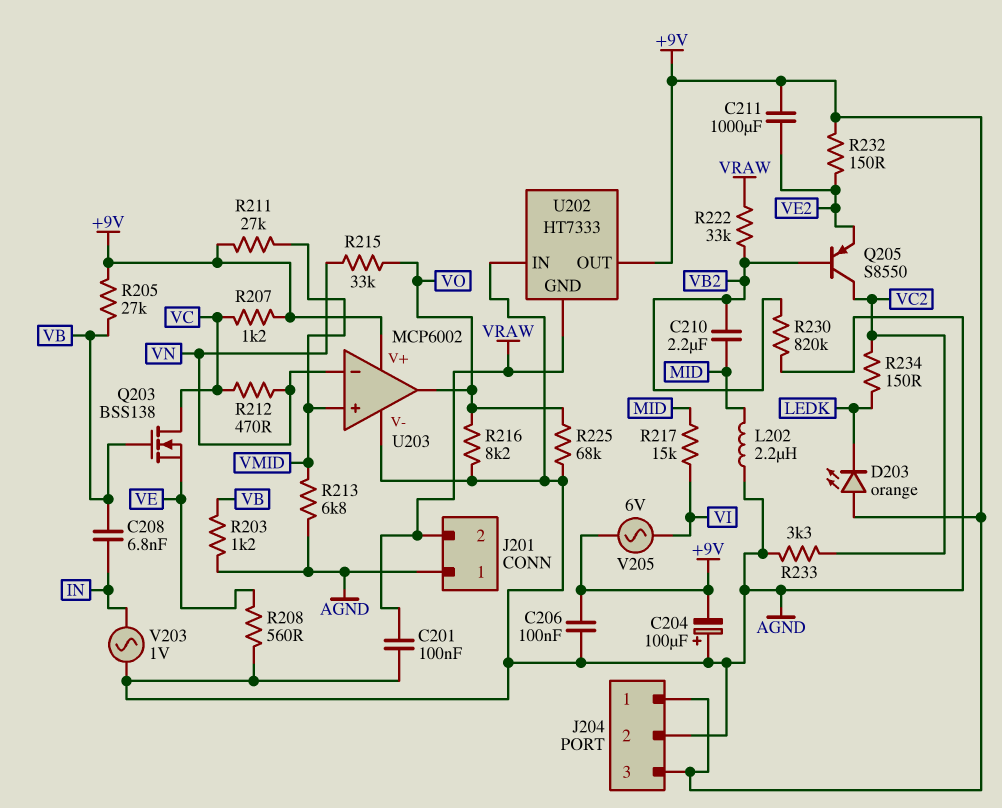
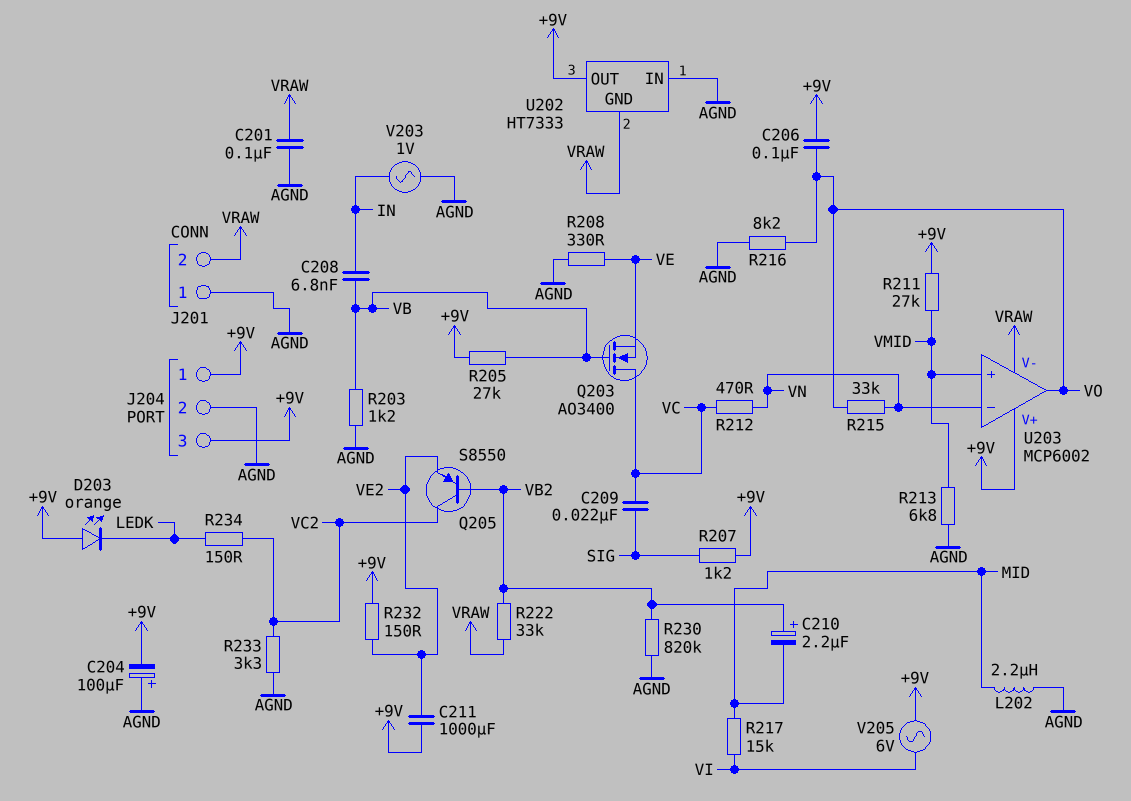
C206: 100nF (+9V, AGND) -> 100nF (+9V, VO)
C209: none -> 22nF (SIG, VC)
C210: 2.2uF (MID, VB2) -> 2.2uF (plus VB2, minus MID)
Q203: NMOS BSS138 (G VB, D VC, S VE) -> NMOS AO3400 (G VB, D VC, S VE)
R207: 1.2k (+9V, VC) -> 1.2k (+9V, SIG)
R208: 560 (AGND, VE) -> 330 (AGND, VE)
R225: 68k (AGND, VO) -> none
U203 pin V-: AGND -> VRAW

